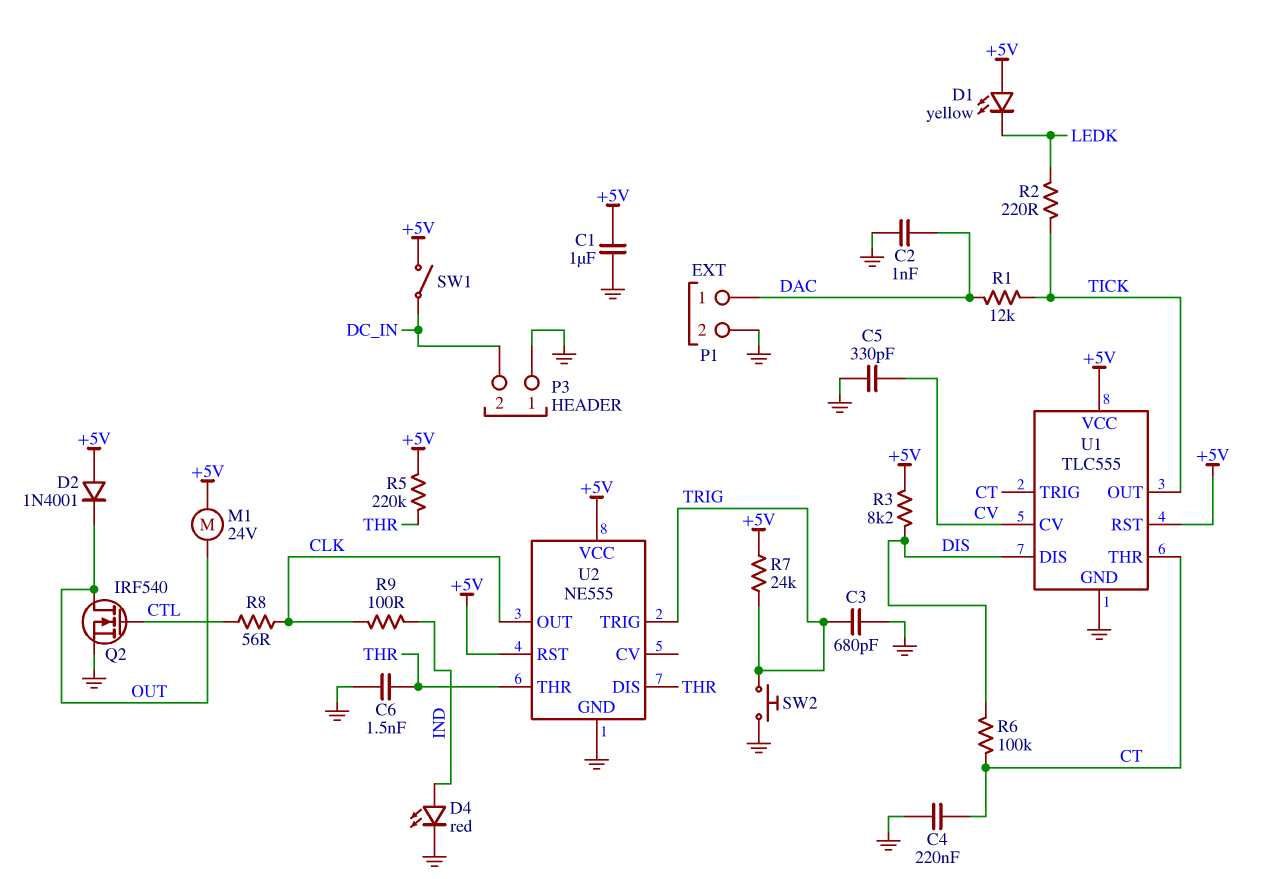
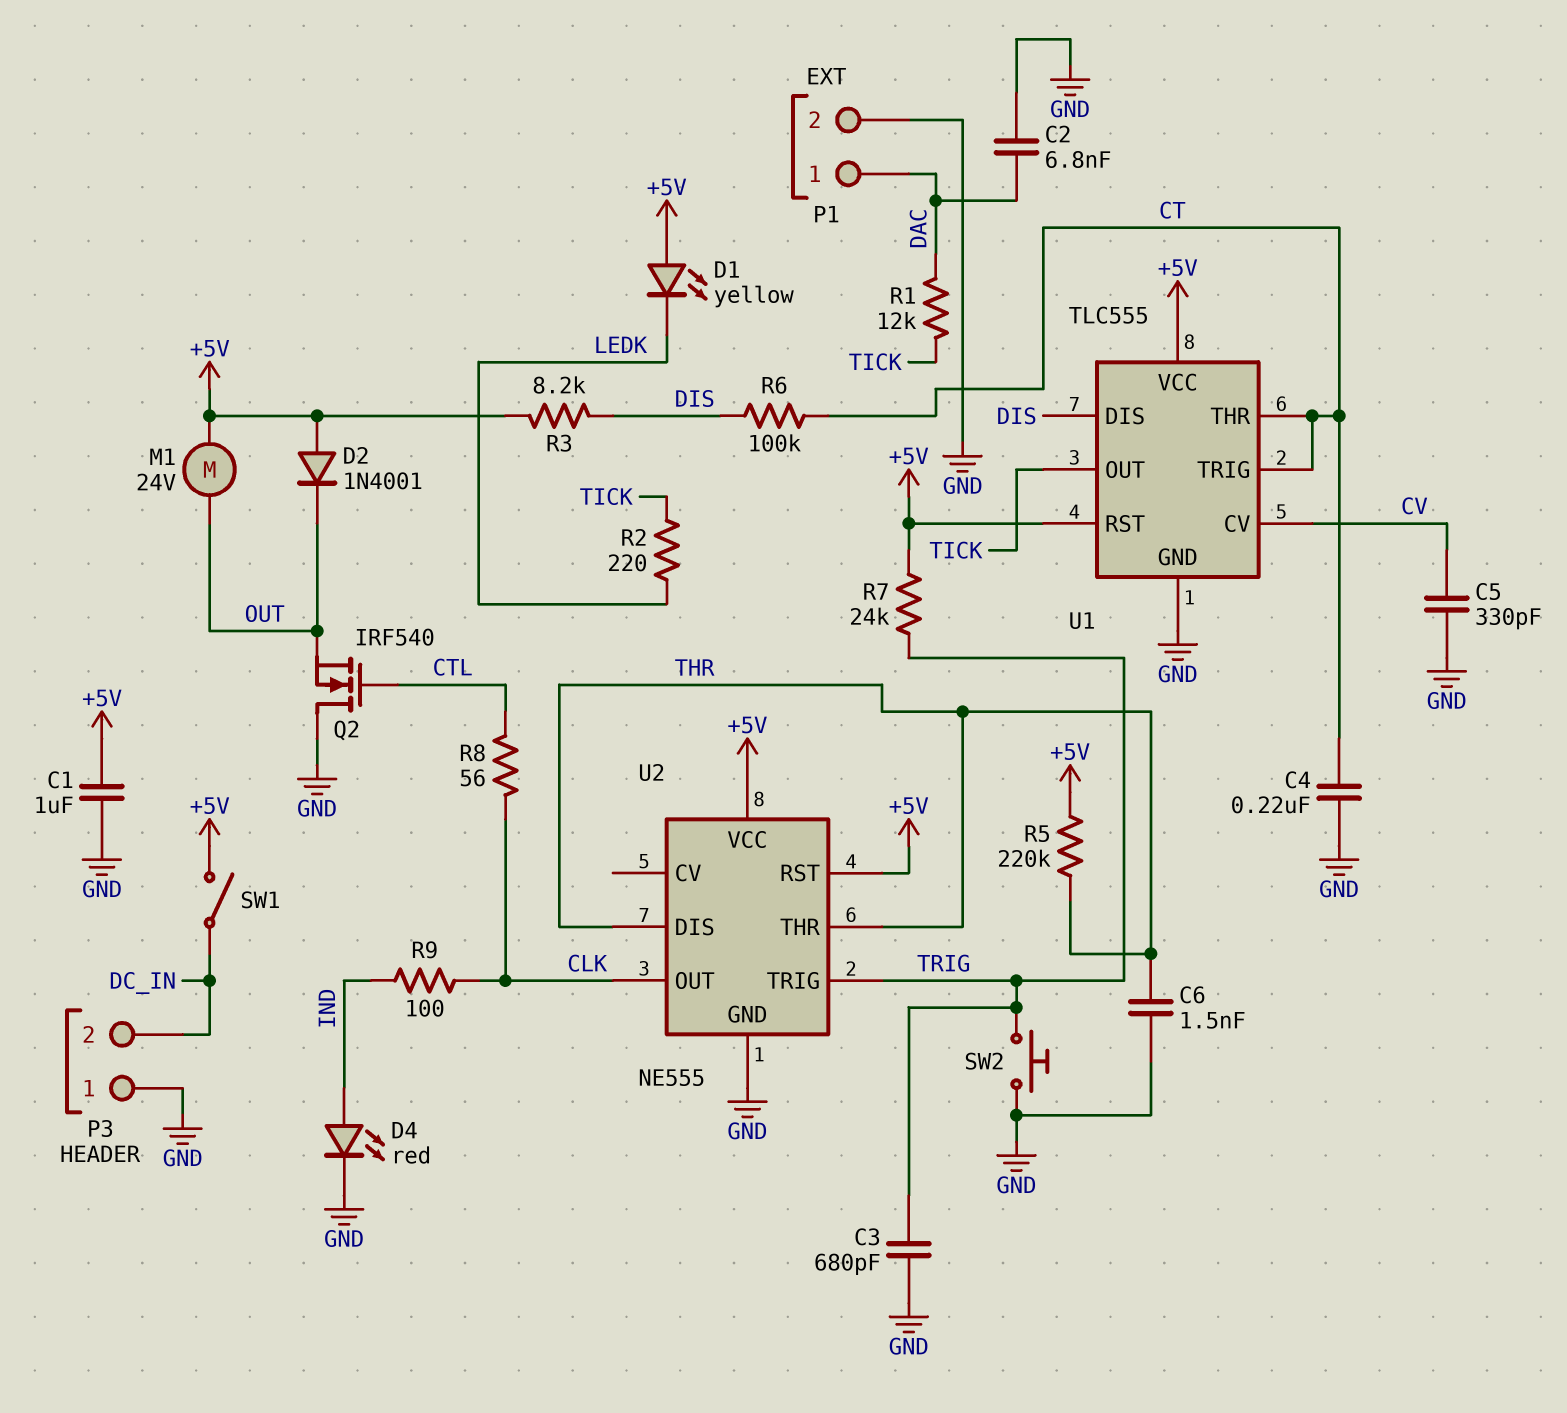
C2: 1nF (DAC, GND) -> 6.8nF (DAC, GND)
Q2: NMOS IRF540 (G CTL, D OUT, S GND) -> NMOS IRF540 (G CTL, D GND, S OUT)

